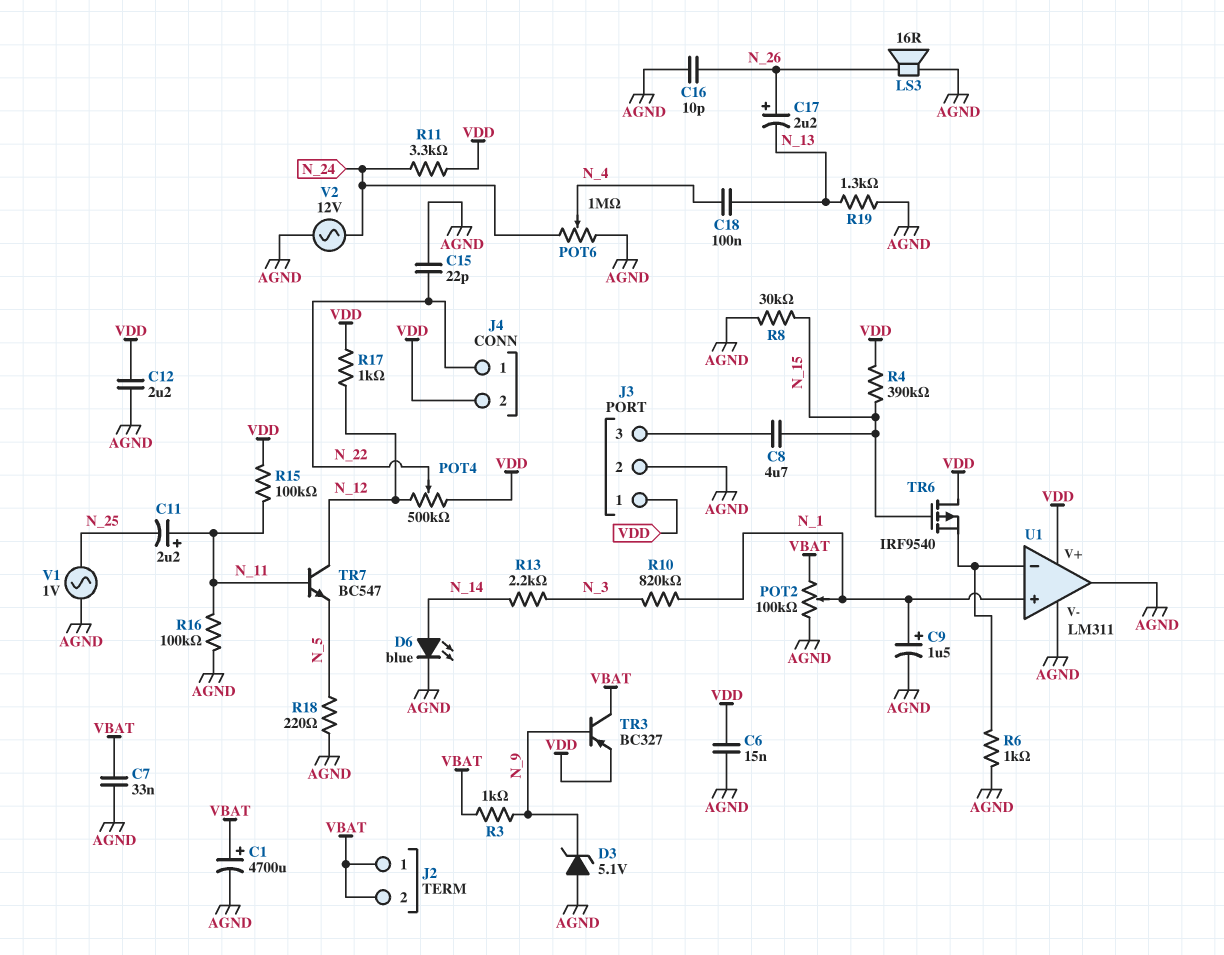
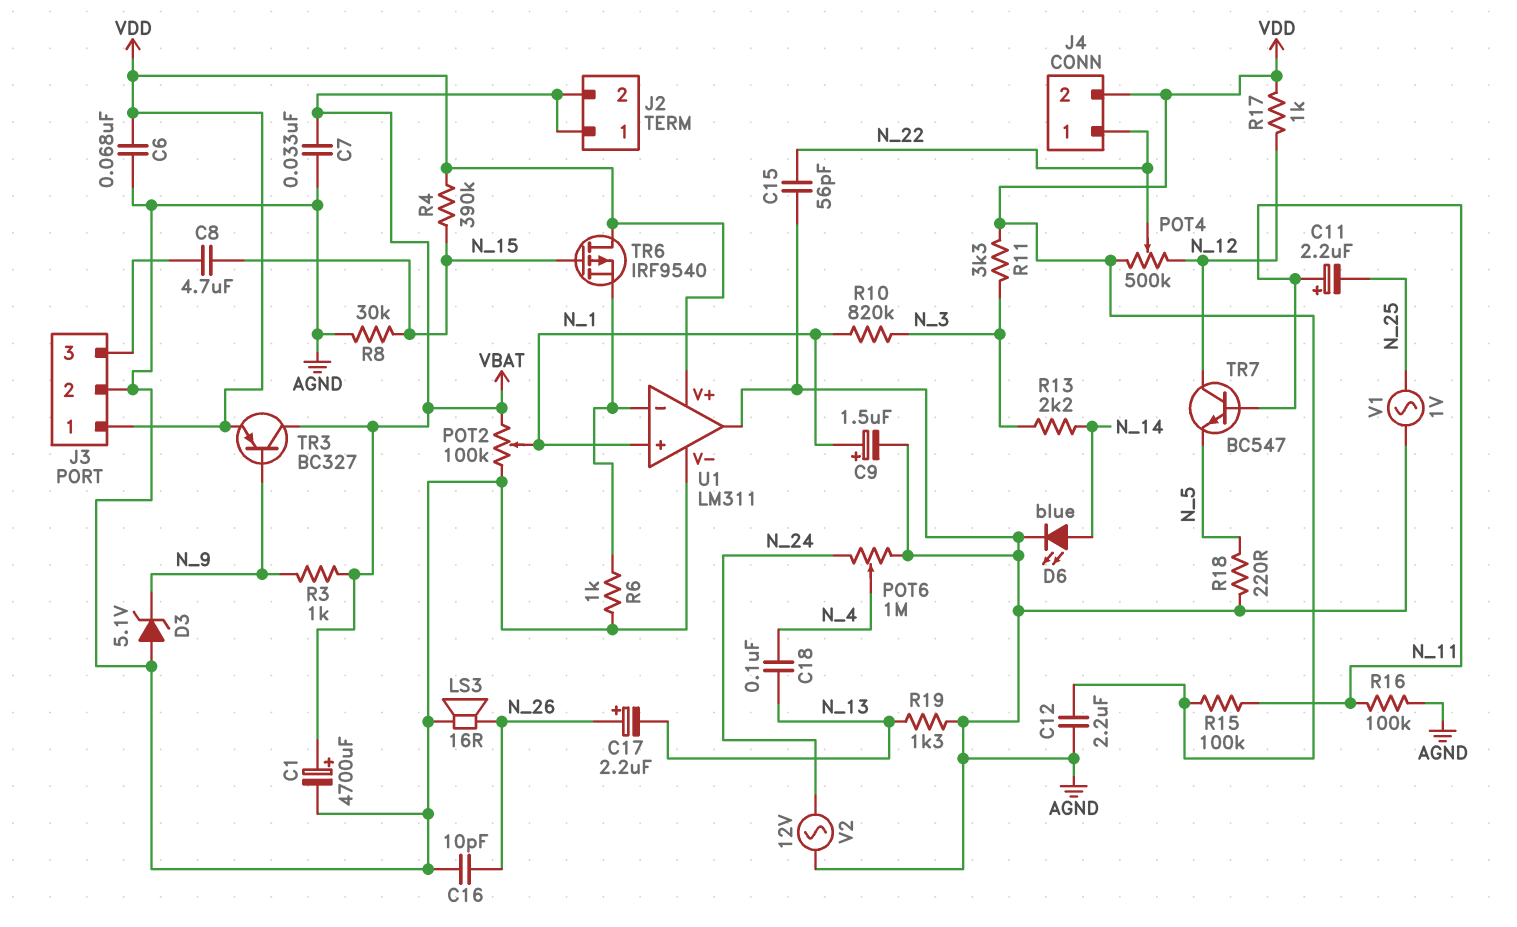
C6: 15nF (AGND, VDD) -> 68nF (AGND, VDD)
C15: 22pF (AGND, N_22) -> 56pF (AGND, N_22)
R11: 3.3k (N_24, VDD) -> 3.3k (N_3, VDD)

